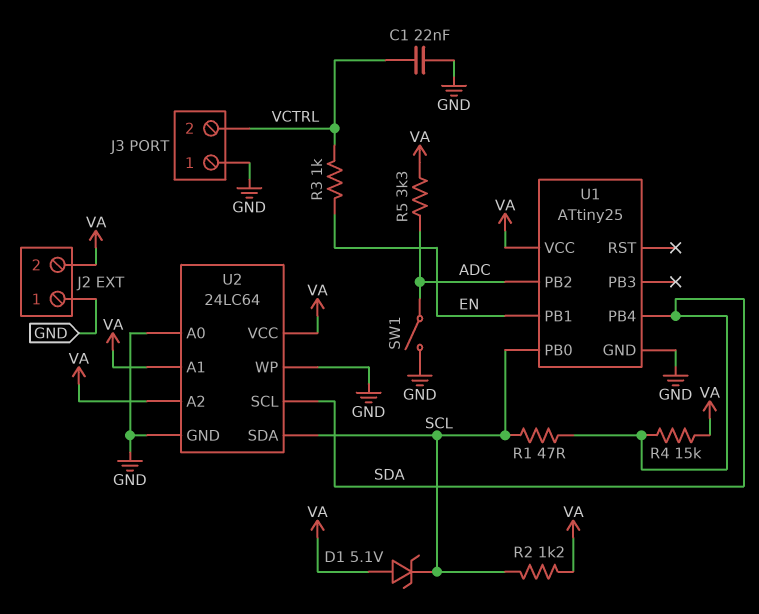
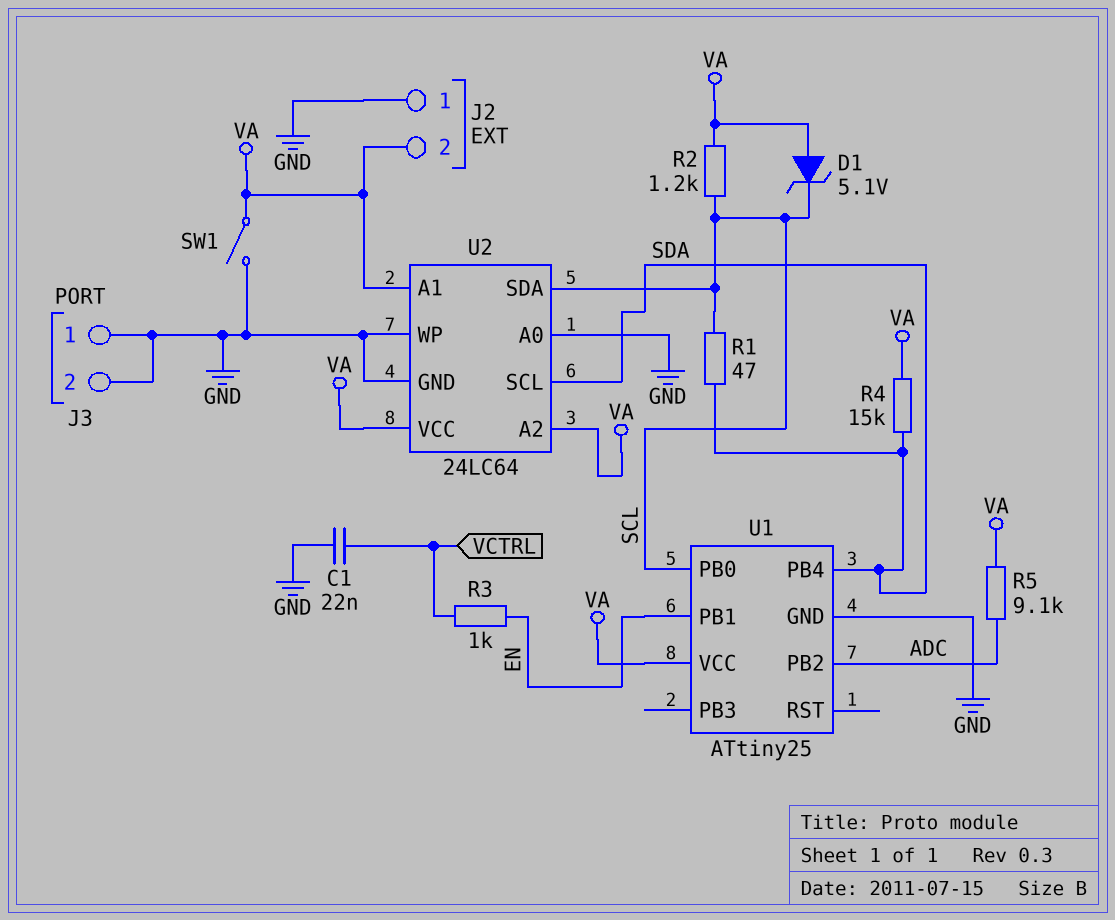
J3 pin 2: VCTRL -> GND
R5: 3.3k (ADC, VA) -> 9.1k (ADC, VA)
SW1: switch (ADC, GND) -> switch (GND, VA)

